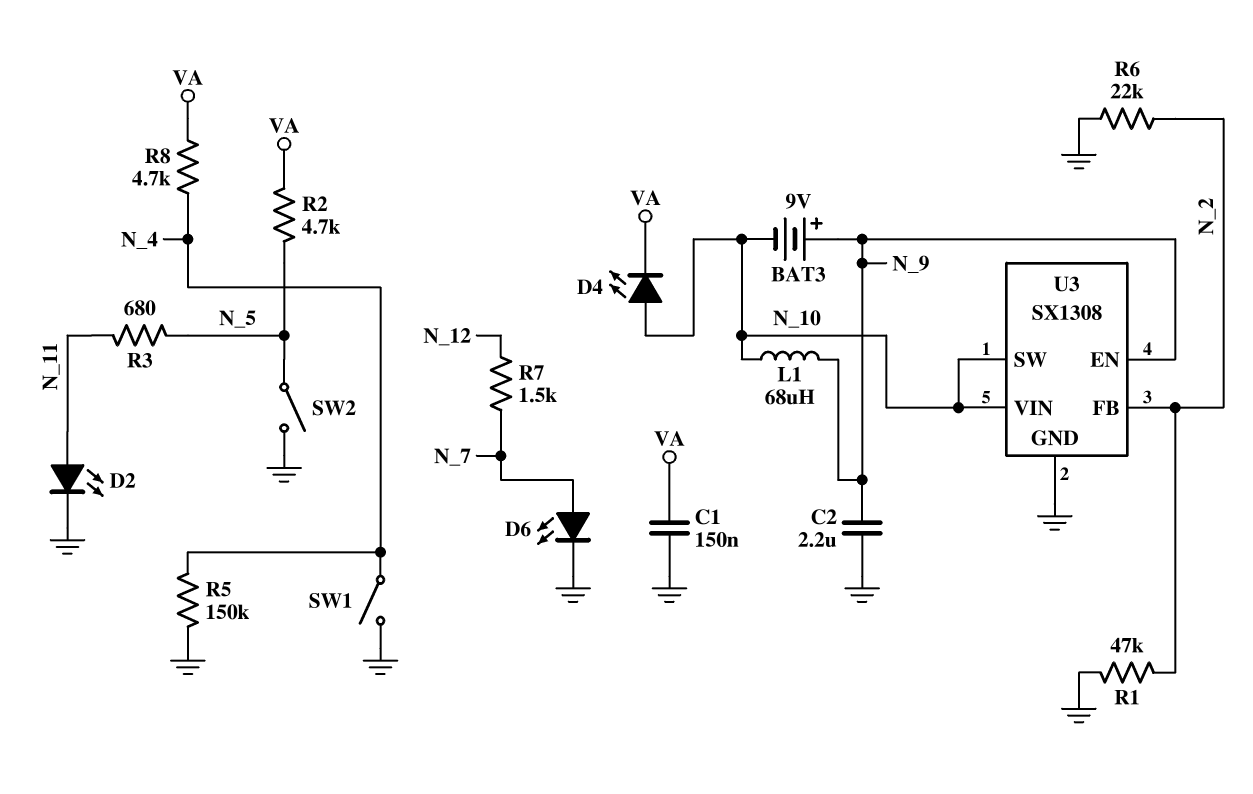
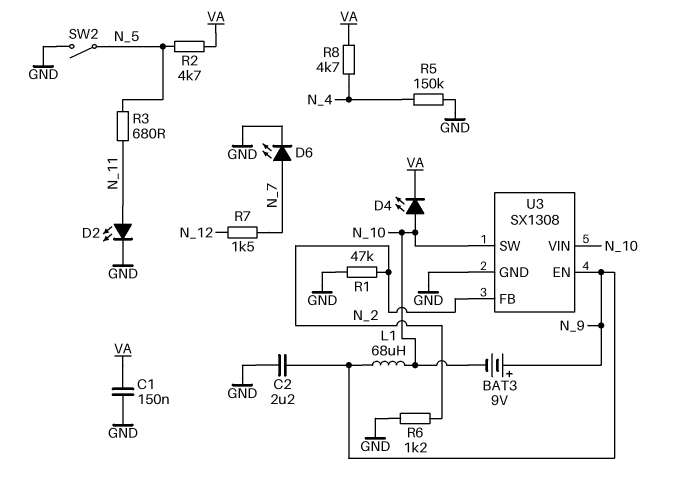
R6: 22k (GND, N_2) -> 1.2k (GND, N_2)
SW1: switch (GND, N_4) -> none

